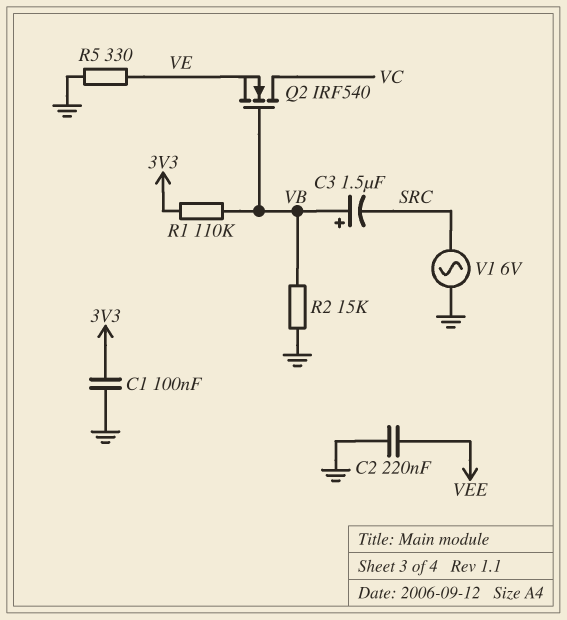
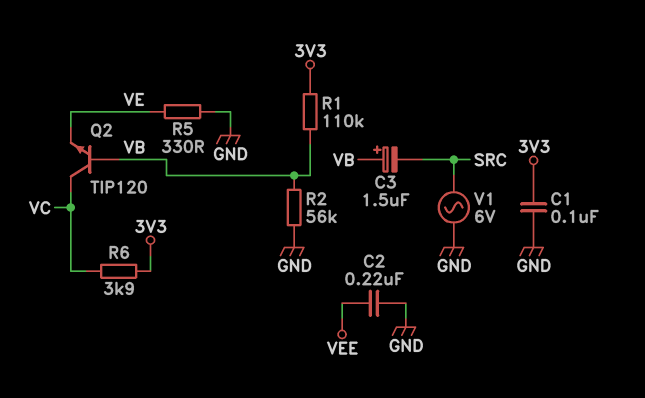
Q2: NMOS IRF540 (G VB, D VC, S VE) -> NPN TIP120 (B VB, C VC, E VE)
R2: 15k (GND, VB) -> 56k (GND, VB)
R6: none -> 3.9k (3V3, VC)

